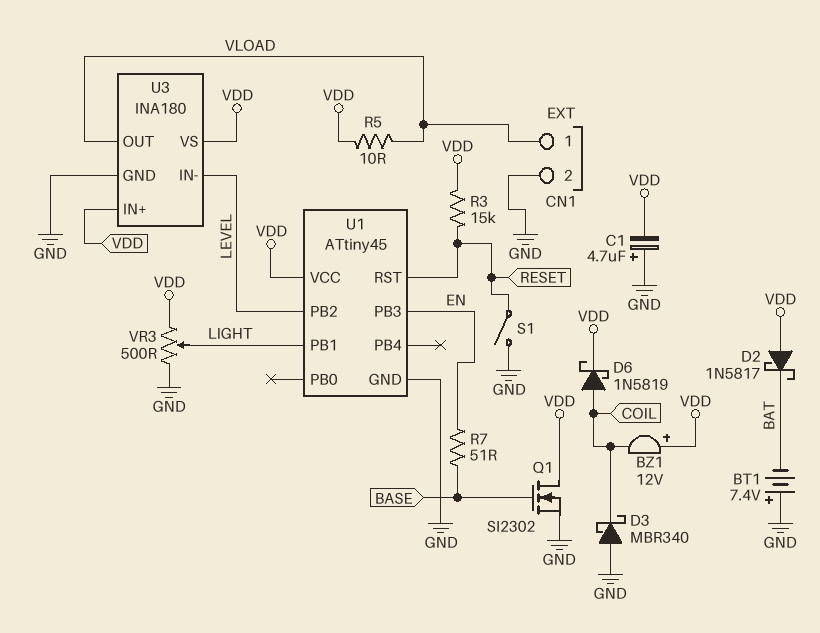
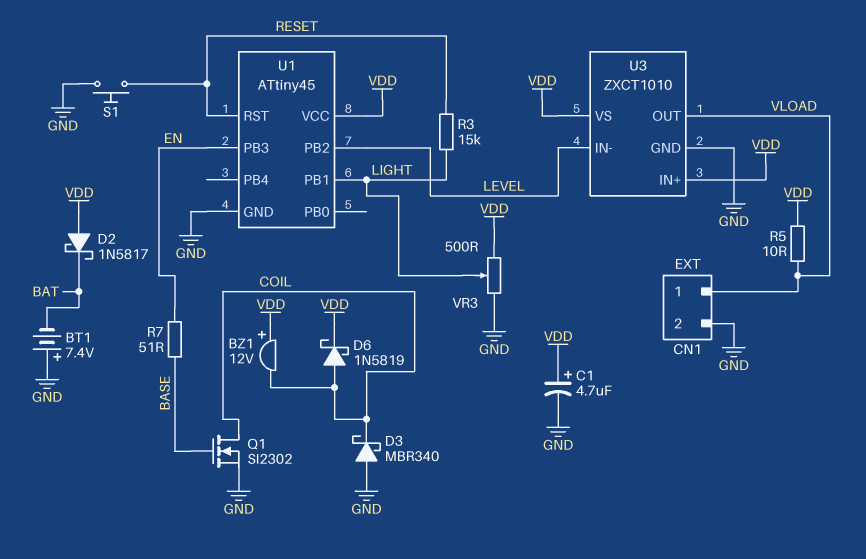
C1: 4.7uF (plus GND, minus VDD) -> 4.7uF (plus VDD, minus GND)
Q1: NMOS SI2302 (G BASE, D VDD, S GND) -> NMOS SI2302 (G BASE, D COIL, S GND)
R3: 15k (RESET, VDD) -> 15k (LIGHT, RESET)
S1: switch (GND, RESET) -> button (GND, RESET)
U3: INA180 -> ZXCT1010

